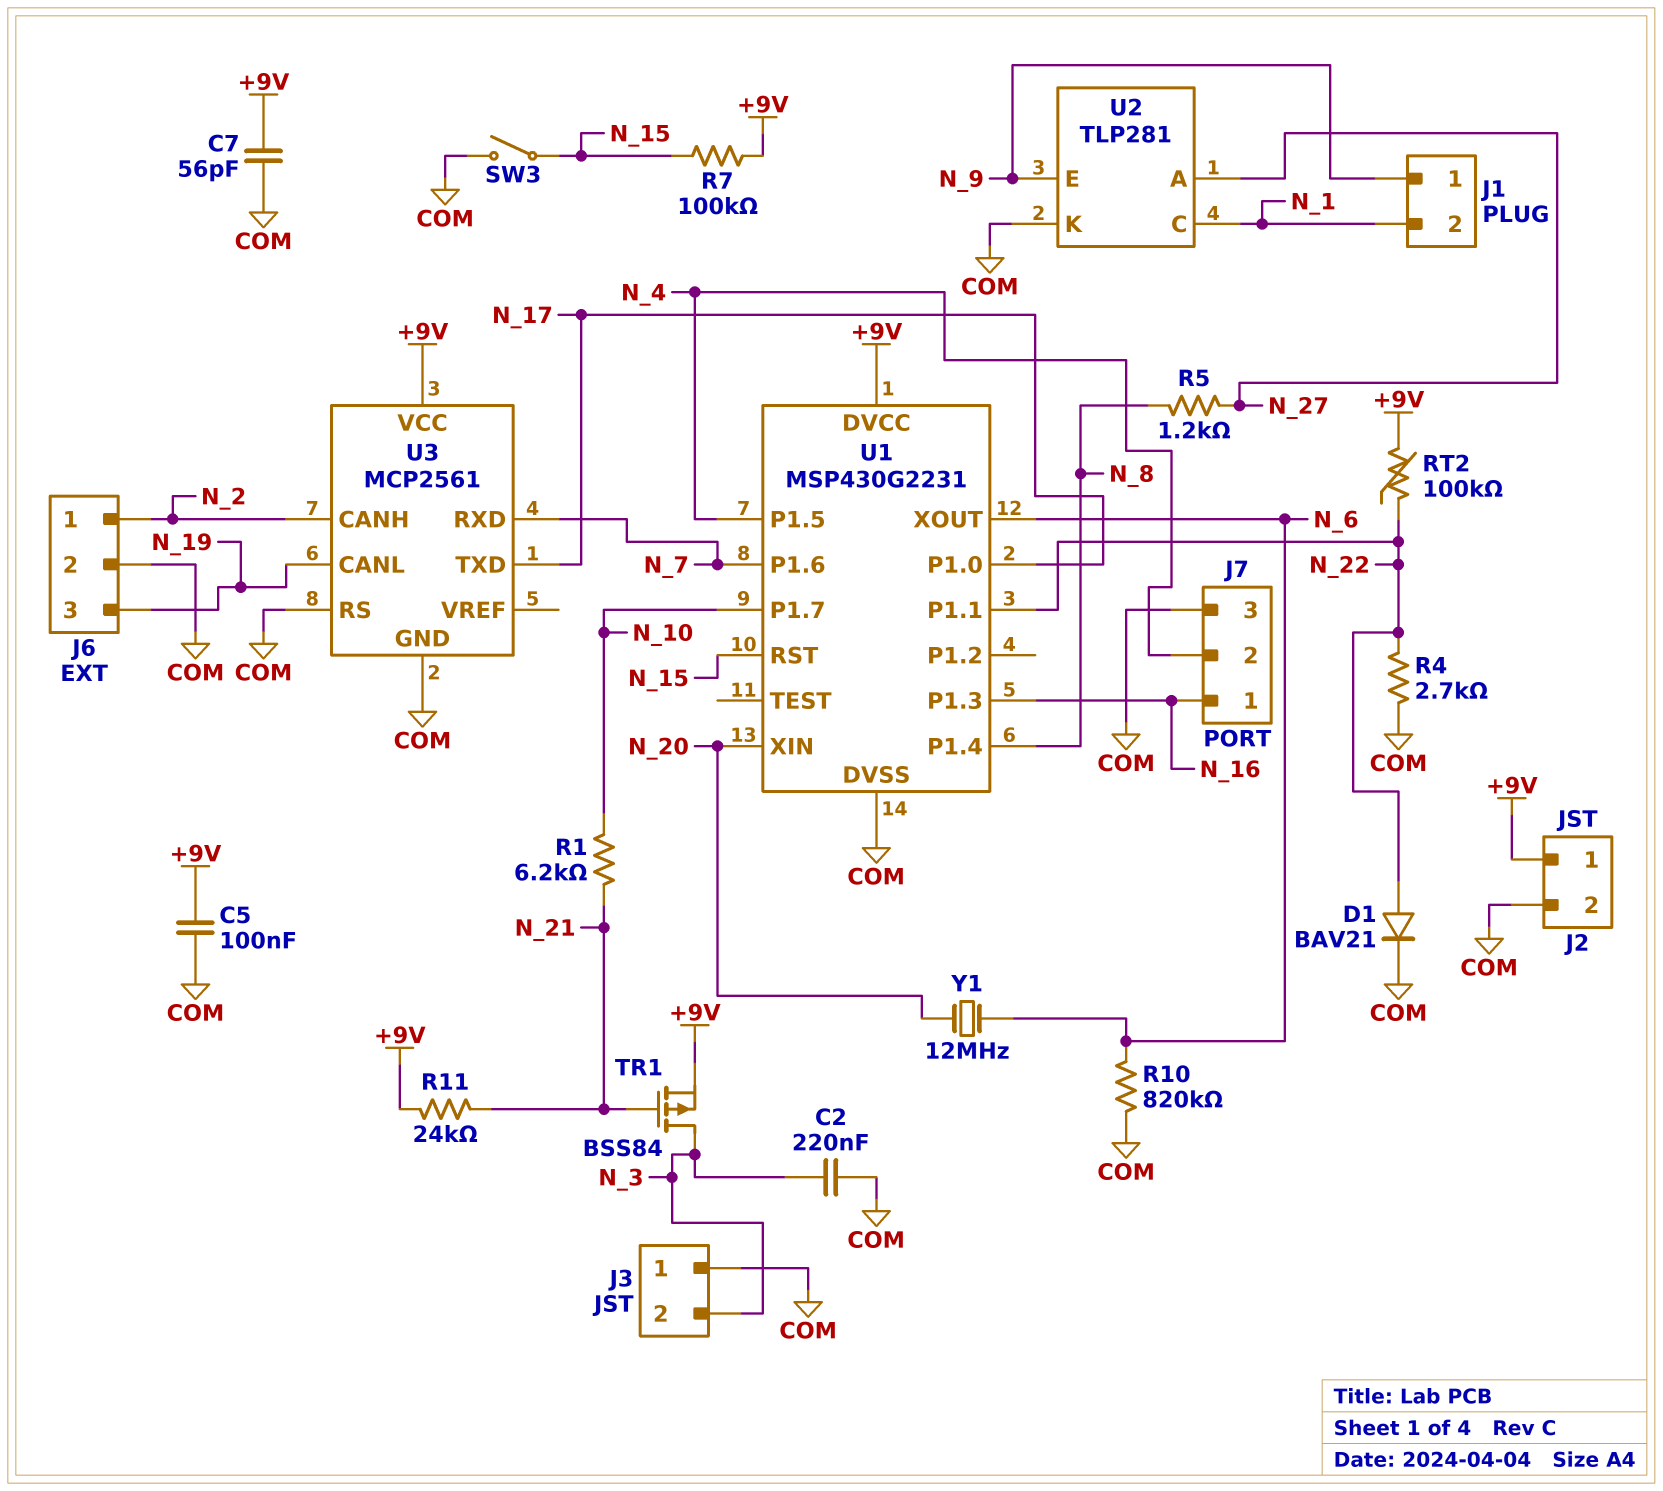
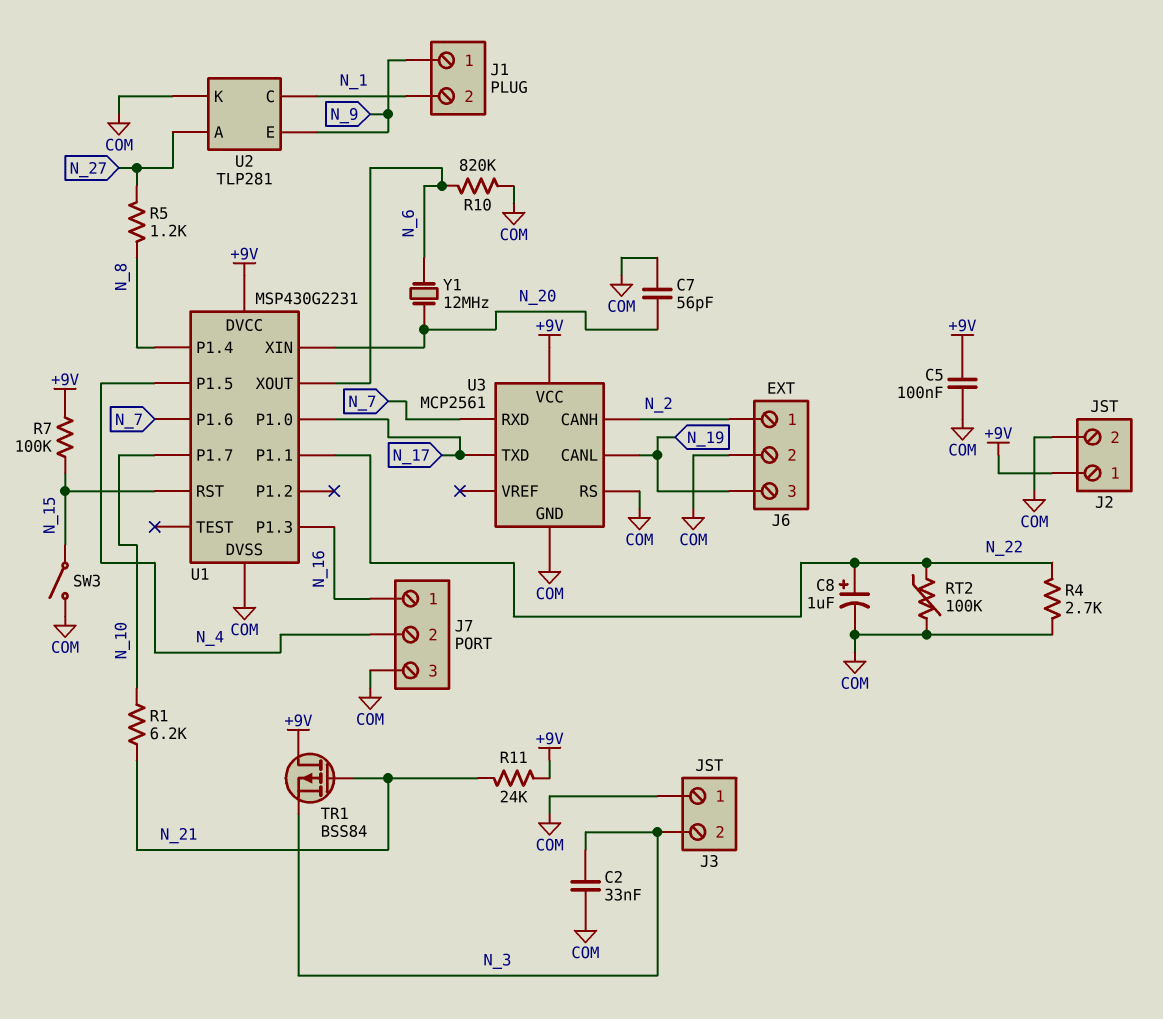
C2: 220nF (COM, N_3) -> 33nF (COM, N_3)
C7: 56pF (+9V, COM) -> 56pF (COM, N_20)
C8: none -> 1uF (plus N_22, minus COM)
D1: diode BAV21 (A N_22, K COM) -> none
RT2: 100k (+9V, N_22) -> 100k (COM, N_22)
TR1: PMOS BSS84 (G N_21, D N_3, S +9V) -> PMOS BSS84 (G N_21, D +9V, S N_3)

